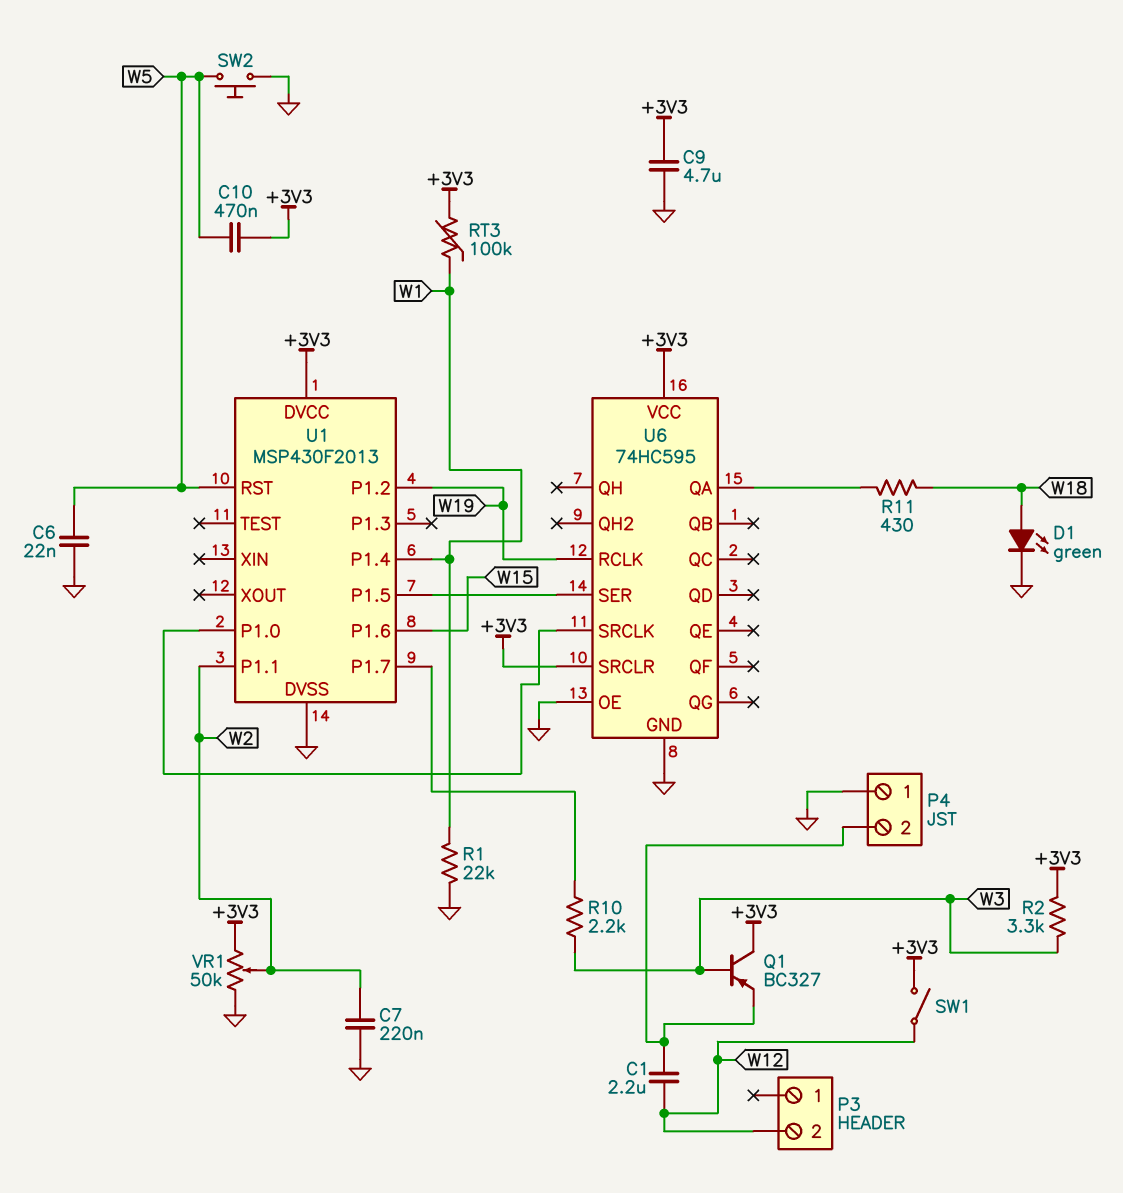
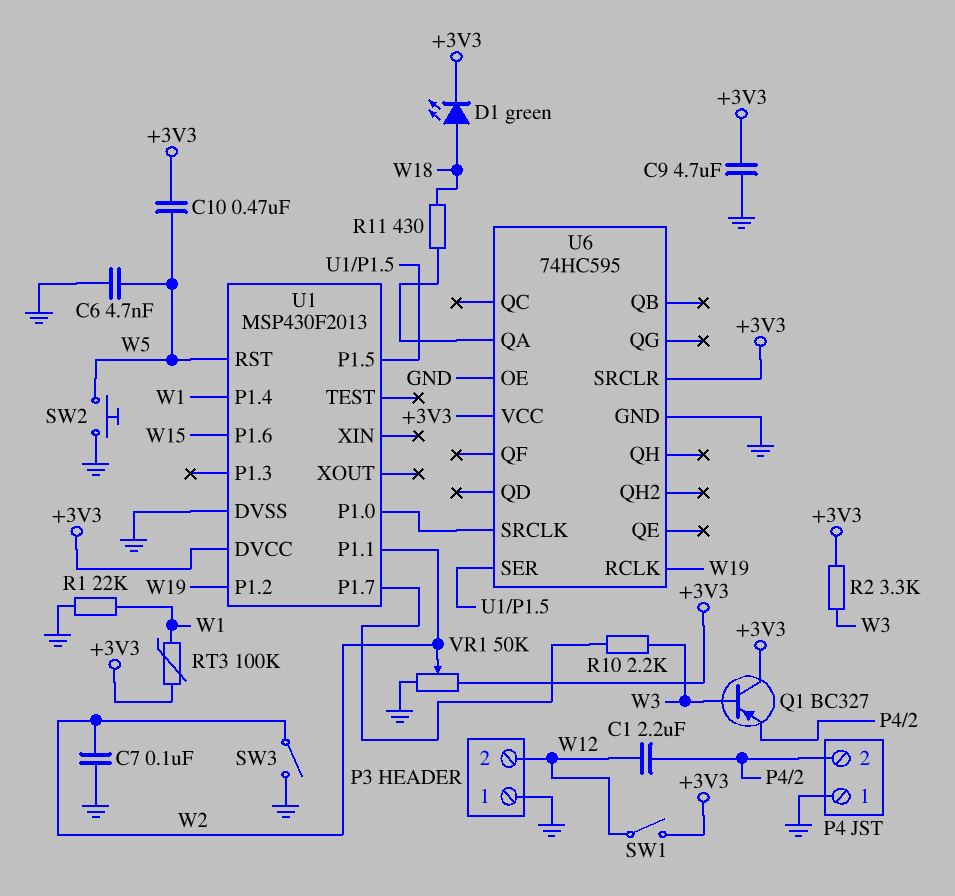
C6: 22nF (GND, W5) -> 4.7nF (GND, W5)
C7: 220nF (GND, W2) -> 100nF (GND, W2)
D1: LED green (A W18, K GND) -> LED green (A W18, K +3V3)
P3 pin 1: none -> GND
SW3: none -> switch (GND, W2)

